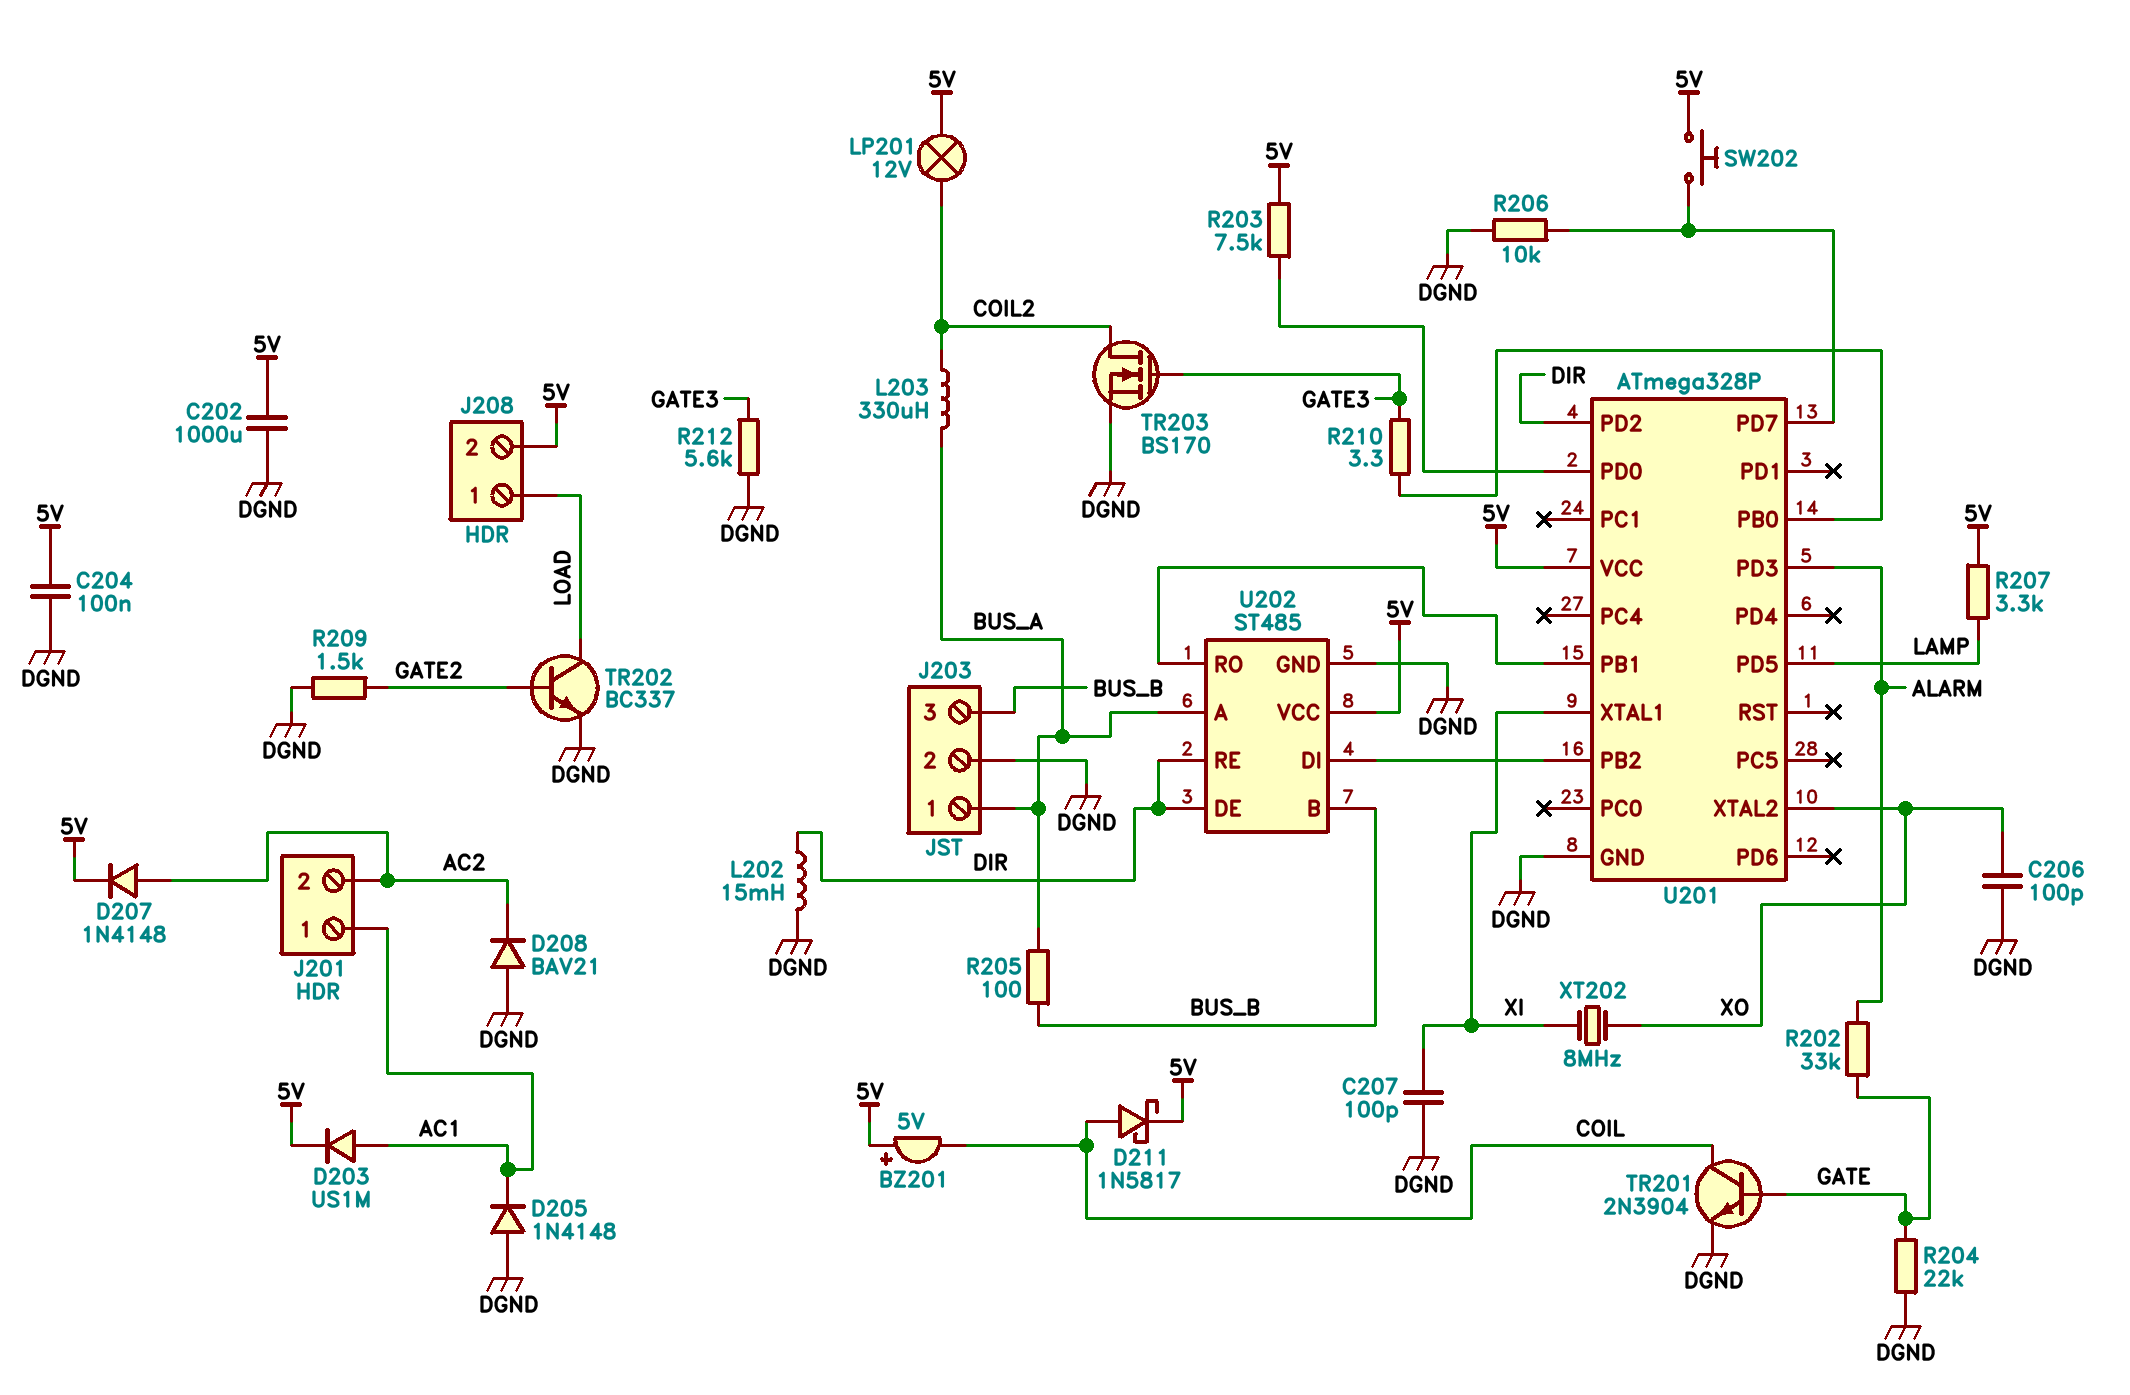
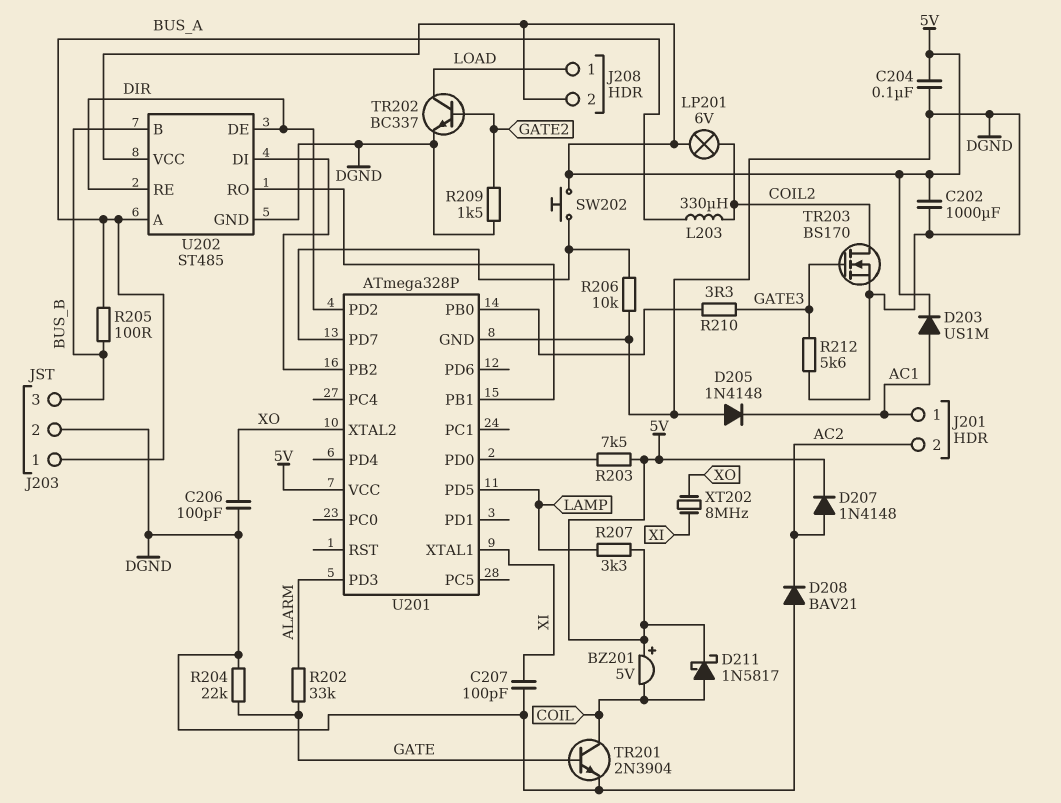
L202: 15mH (DGND, DIR) -> none
LP201: lamp 12V (5V, COIL2) -> lamp 6V (5V, COIL2)

